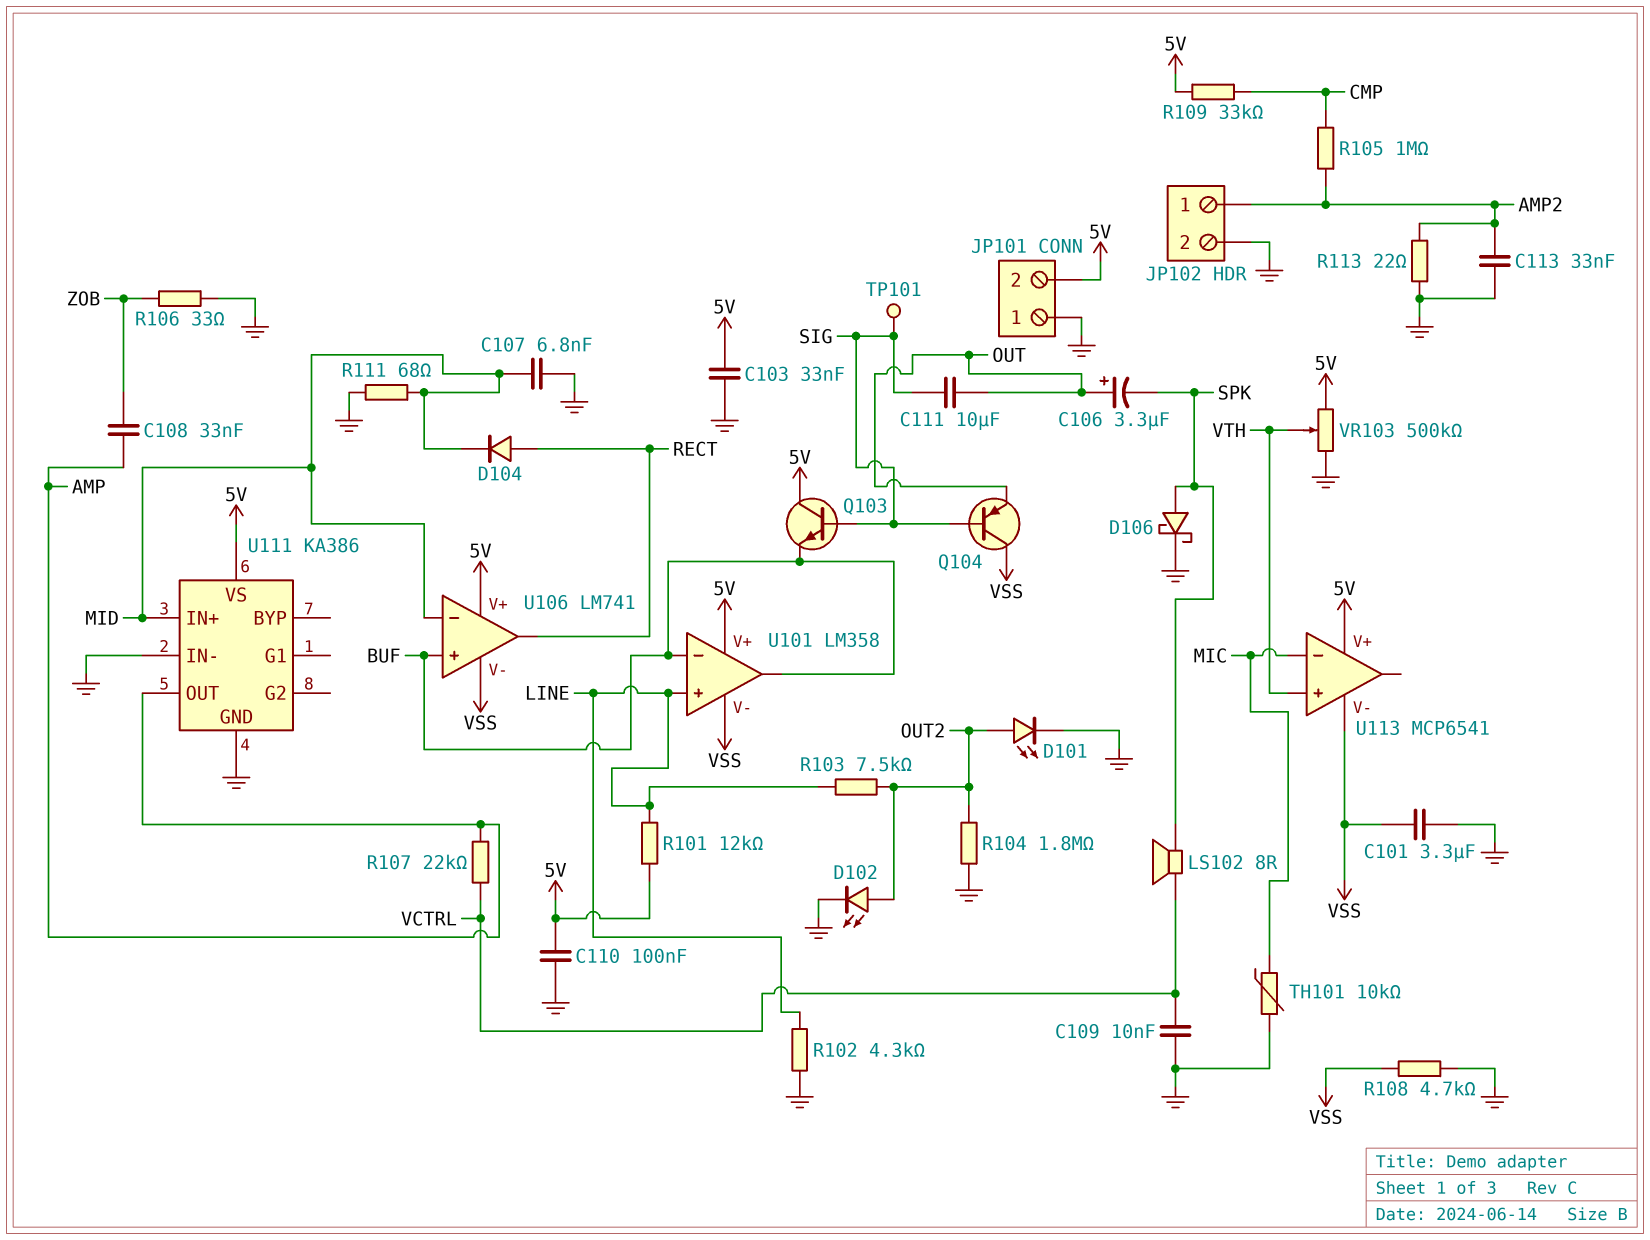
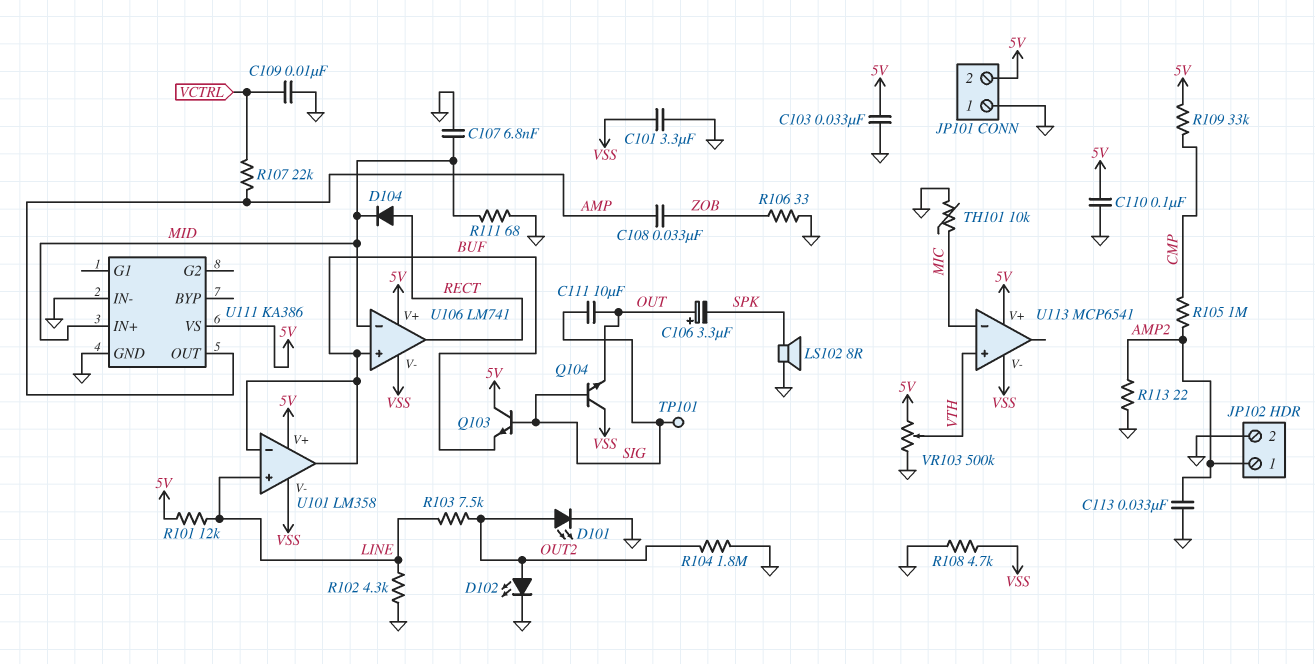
D106: schottky (A SPK, K GND) -> none
LS102: speaker 8R (SPK, VCTRL) -> speaker 8R (GND, SPK)
Q104: PNP (B SIG, C VSS, E OUT) -> NPN (B SIG, C VSS, E OUT)

